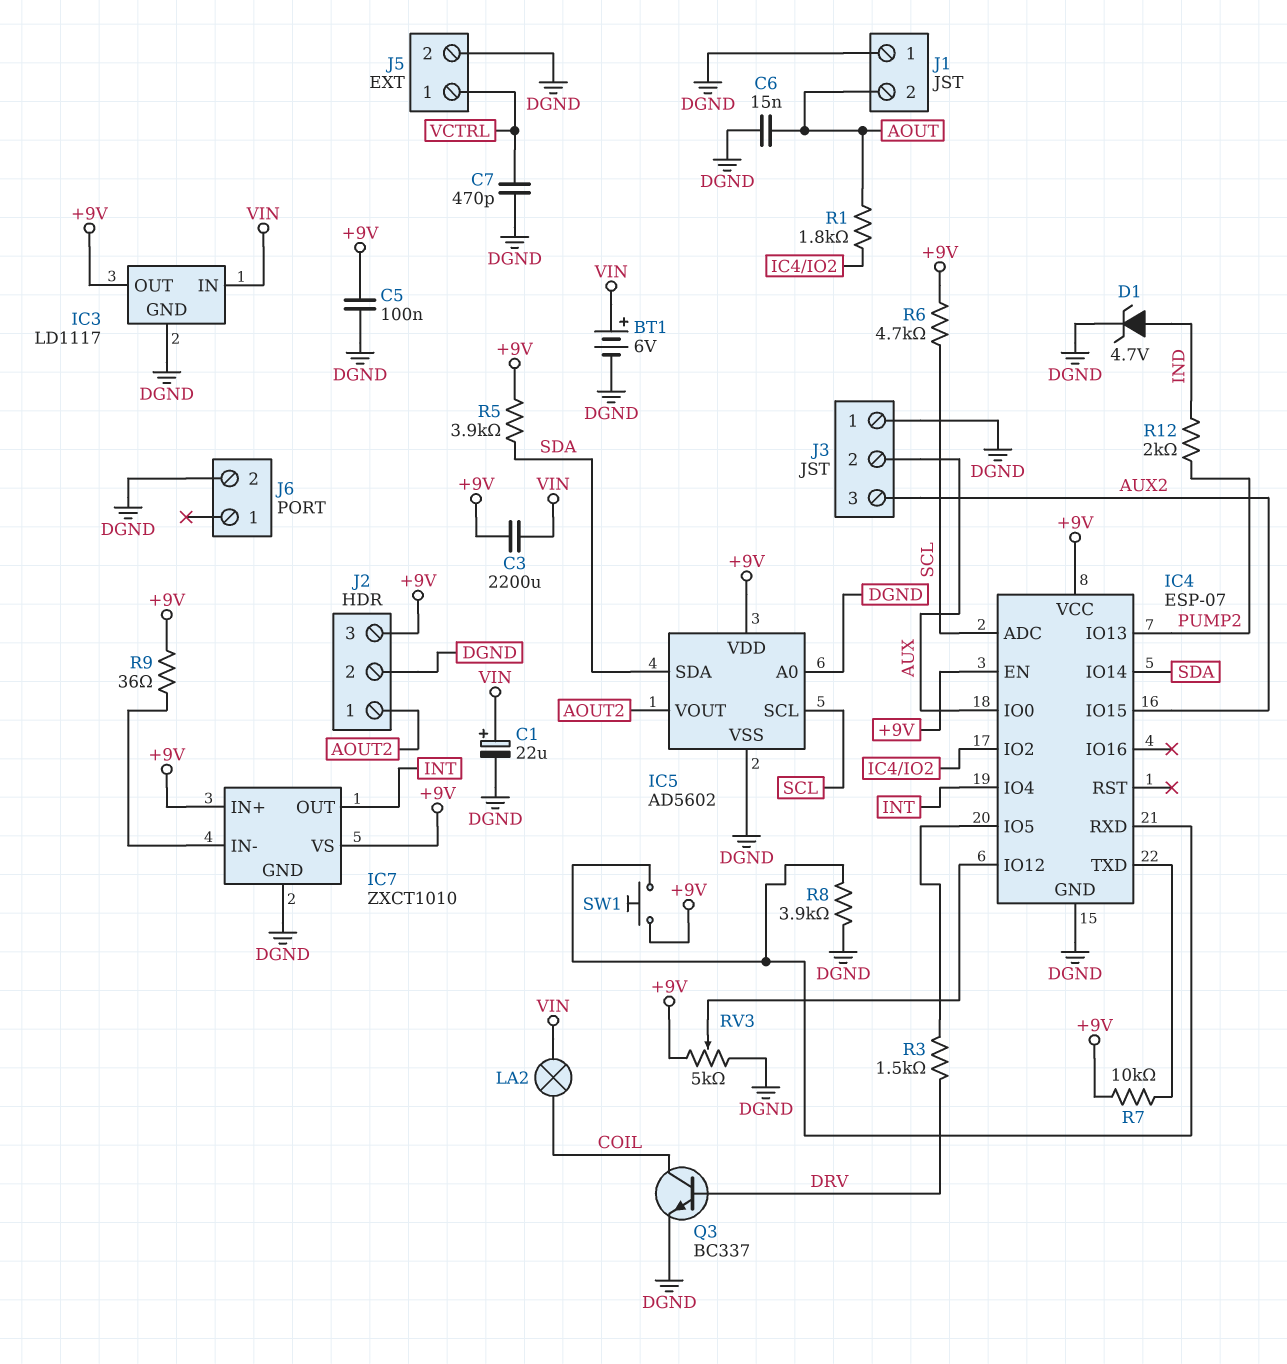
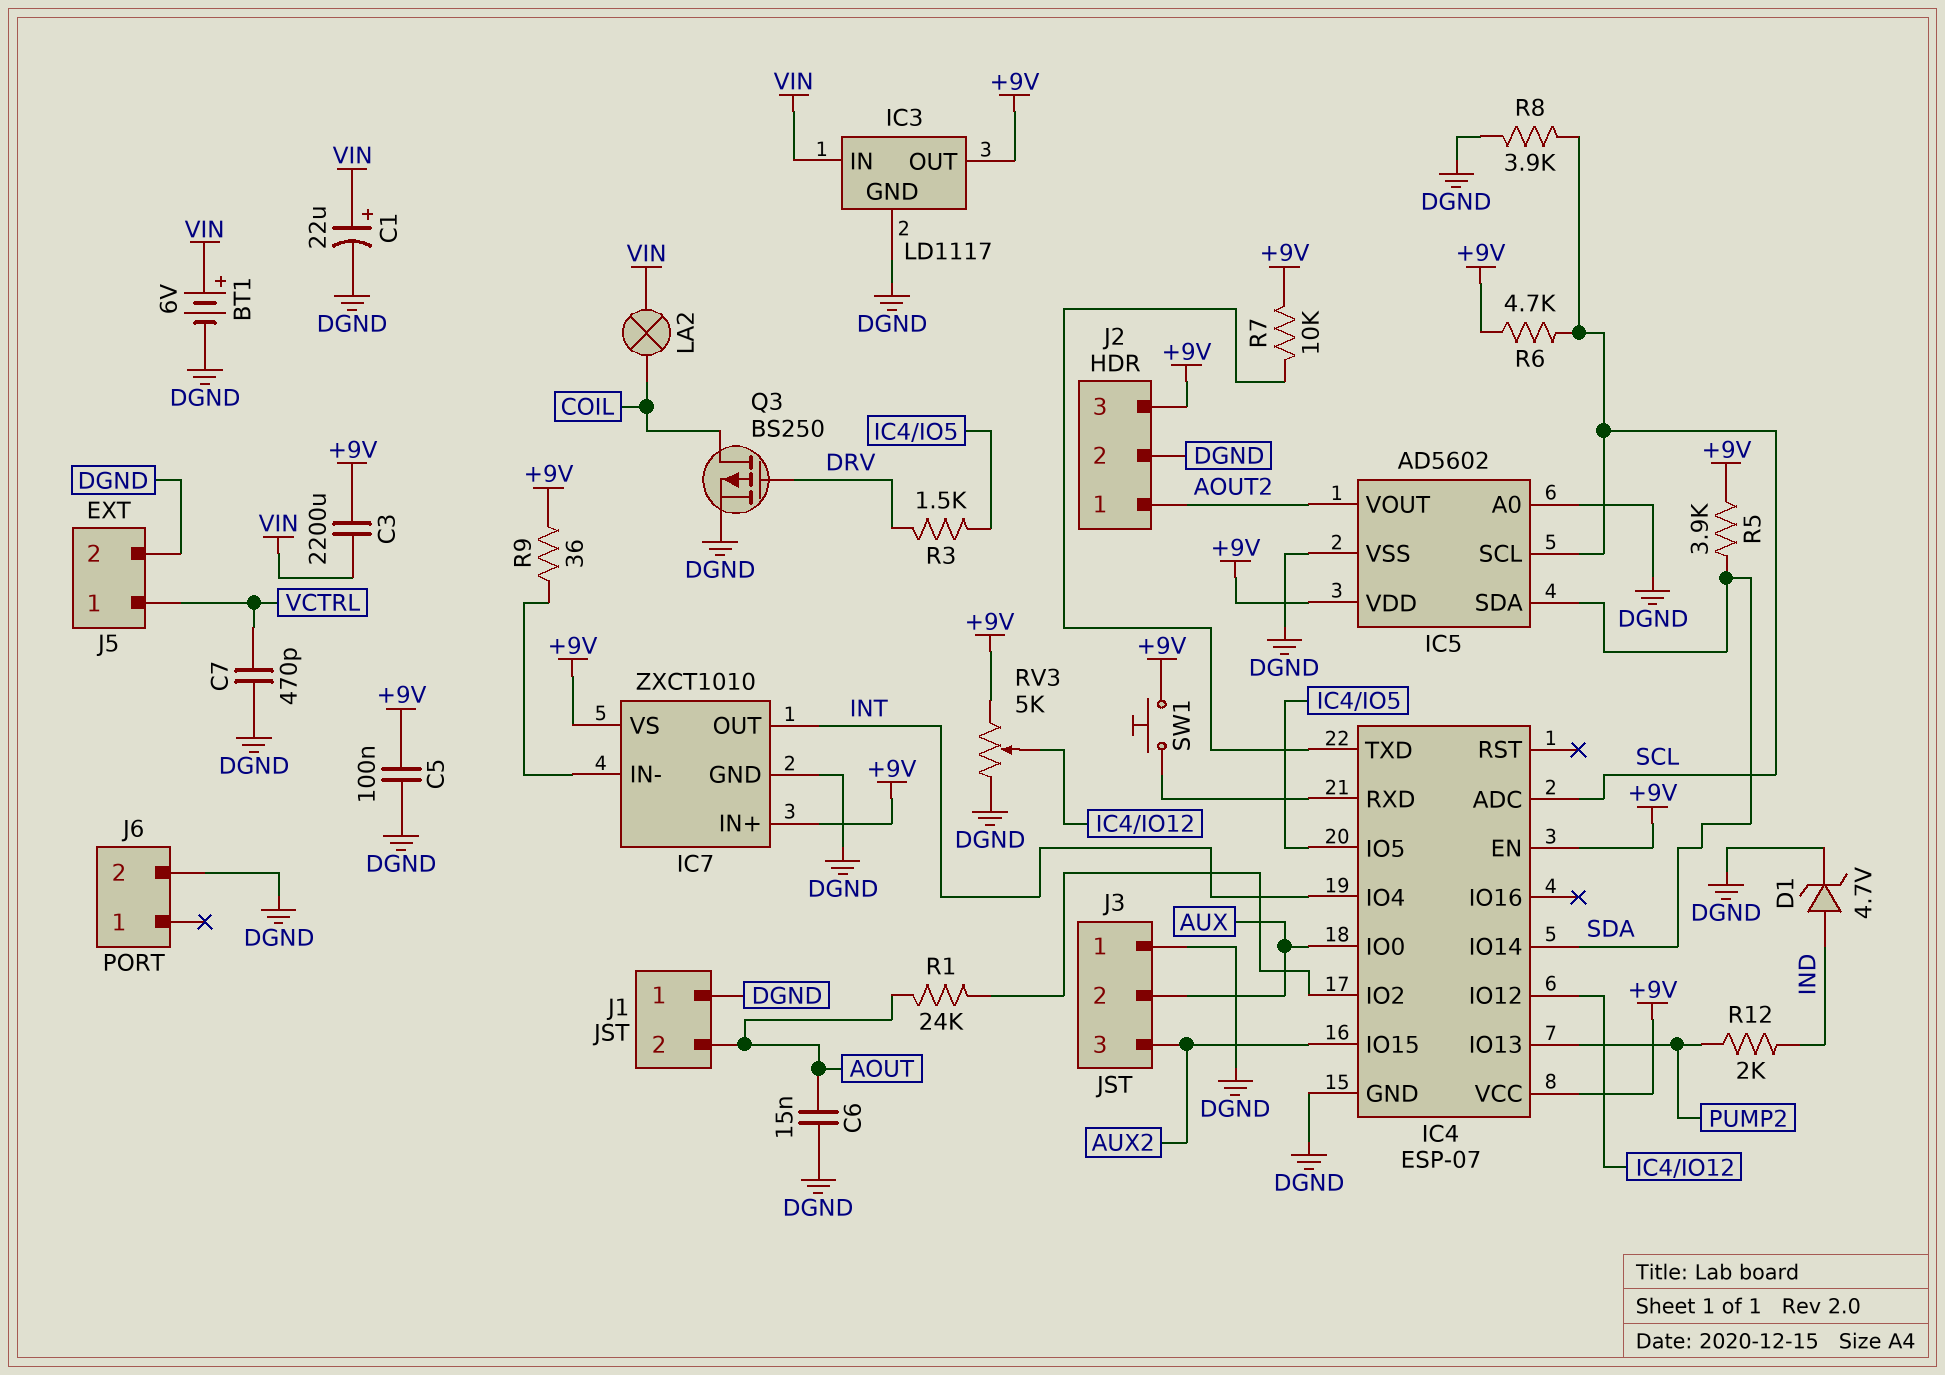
Q3: NPN BC337 (B DRV, C COIL, E DGND) -> PMOS BS250 (G DRV, D COIL, S DGND)
R1: 1.8k (AOUT, IC4/IO2) -> 24k (AOUT, IC4/IO2)
R8: 3.9k (DGND, IC4/RXD) -> 3.9k (DGND, SCL)

